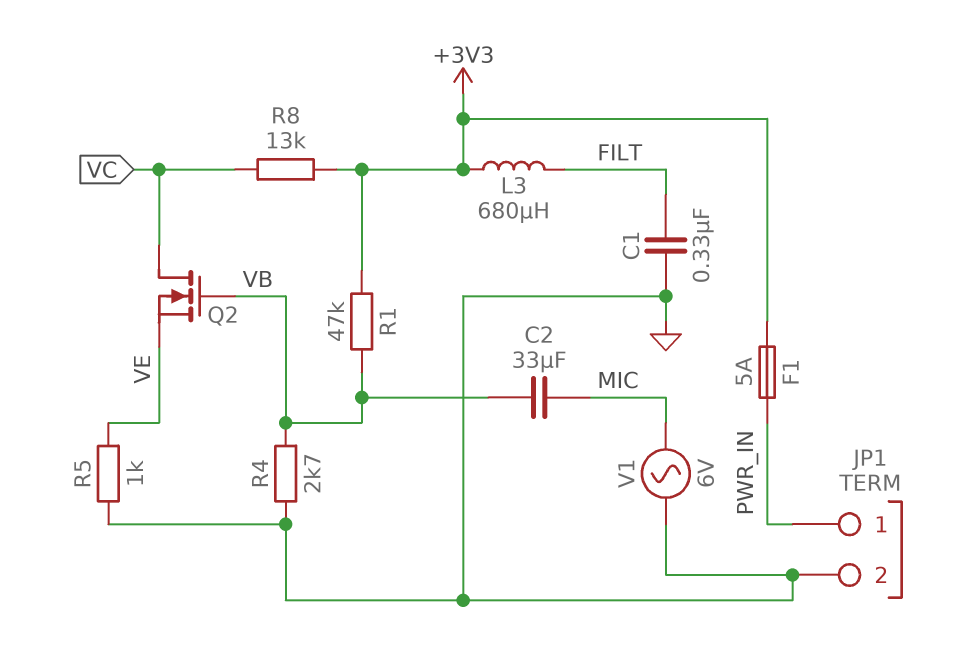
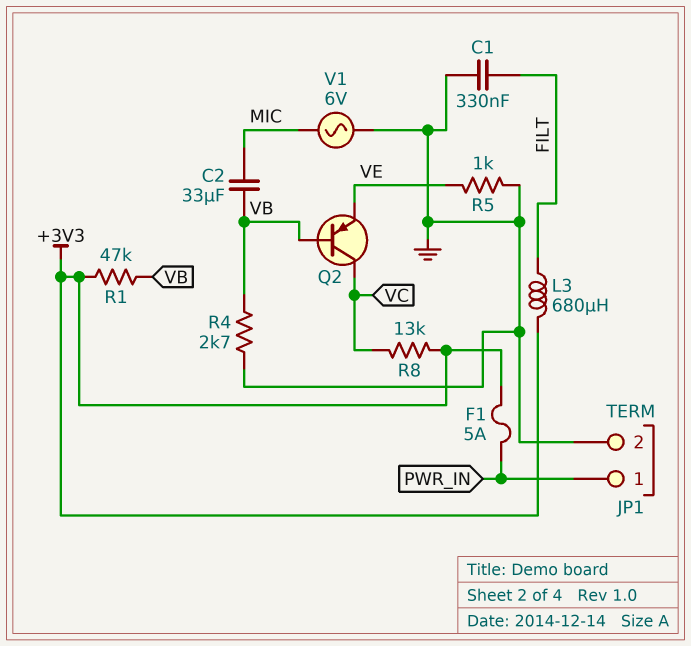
Q2: NMOS (G VB, D VC, S VE) -> PNP (B VB, C VC, E VE)

